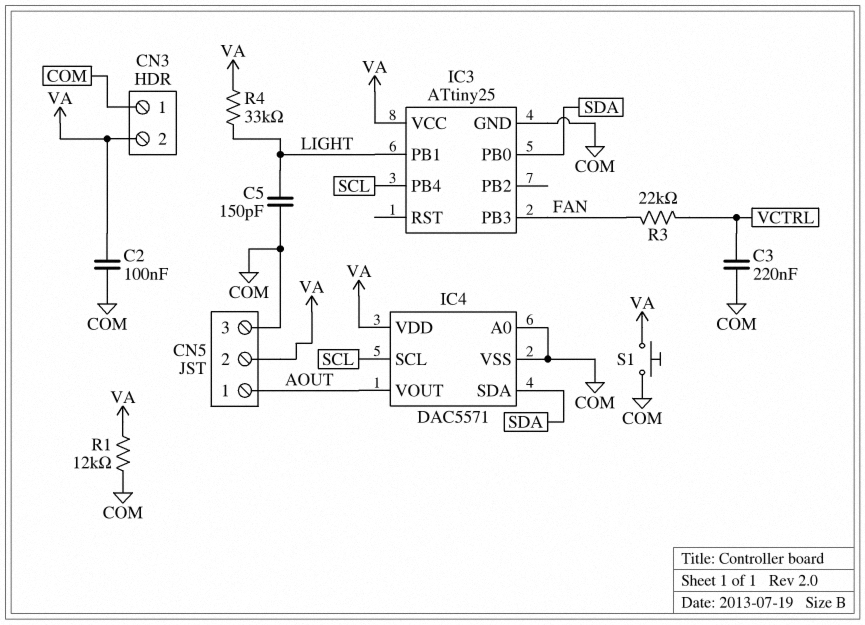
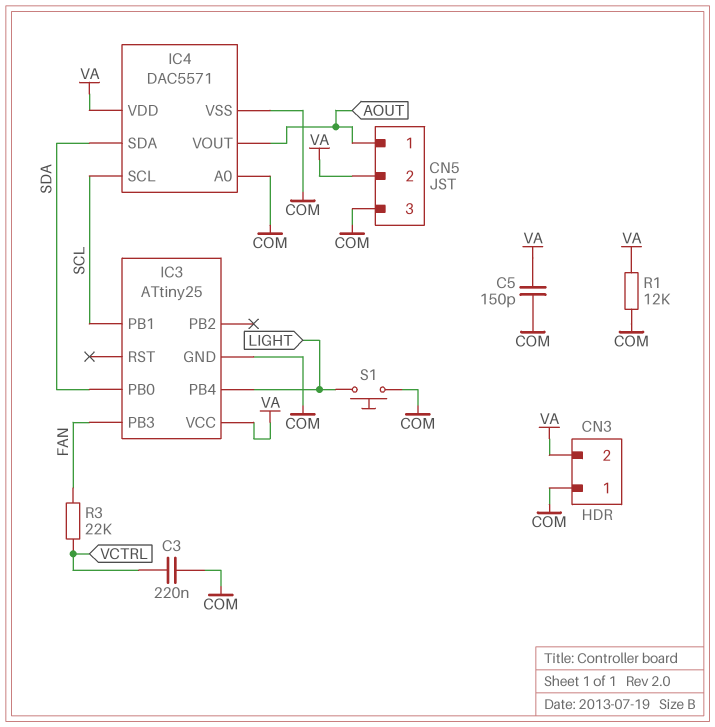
C2: 100nF (COM, VA) -> none
C5: 150pF (COM, LIGHT) -> 150pF (COM, VA)
IC3 pin PB1: LIGHT -> SCL
IC3 pin PB4: SCL -> LIGHT
R4: 33k (LIGHT, VA) -> none
S1: button (COM, VA) -> button (COM, LIGHT)

